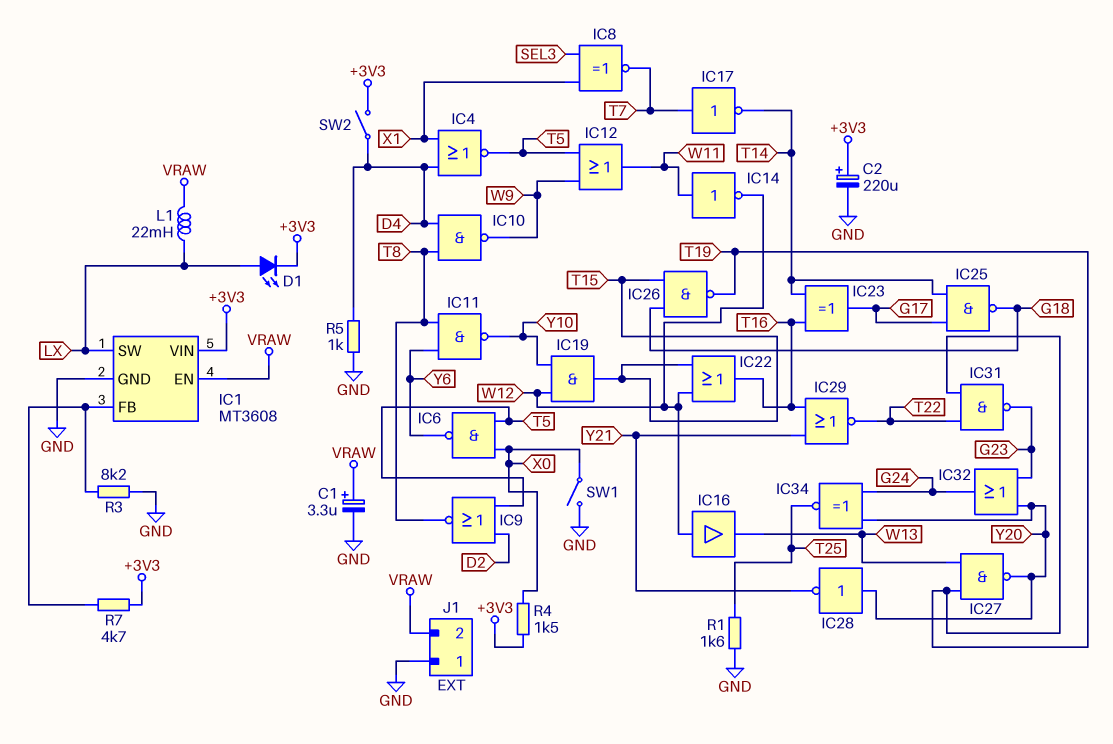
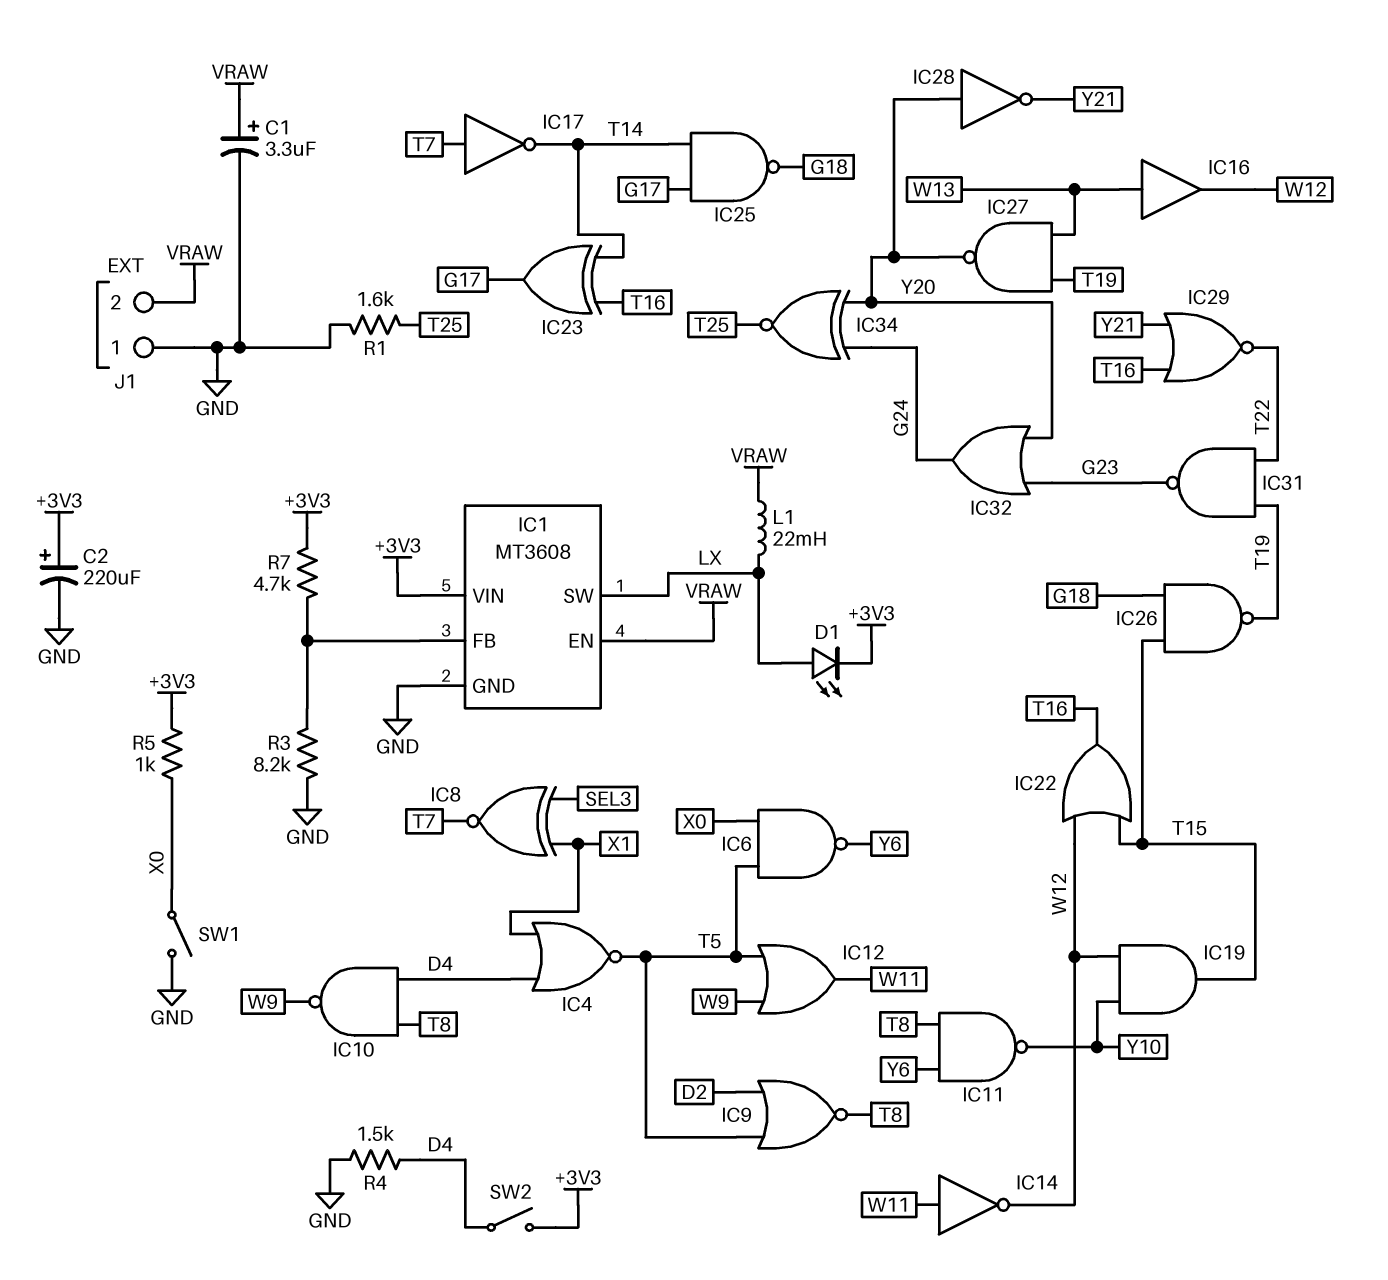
IC16: buffer (in W12, out W13) -> buffer (in W13, out W12)
R4: 1.5k (+3V3, X0) -> 1.5k (D4, GND)
R5: 1k (D4, GND) -> 1k (+3V3, X0)

